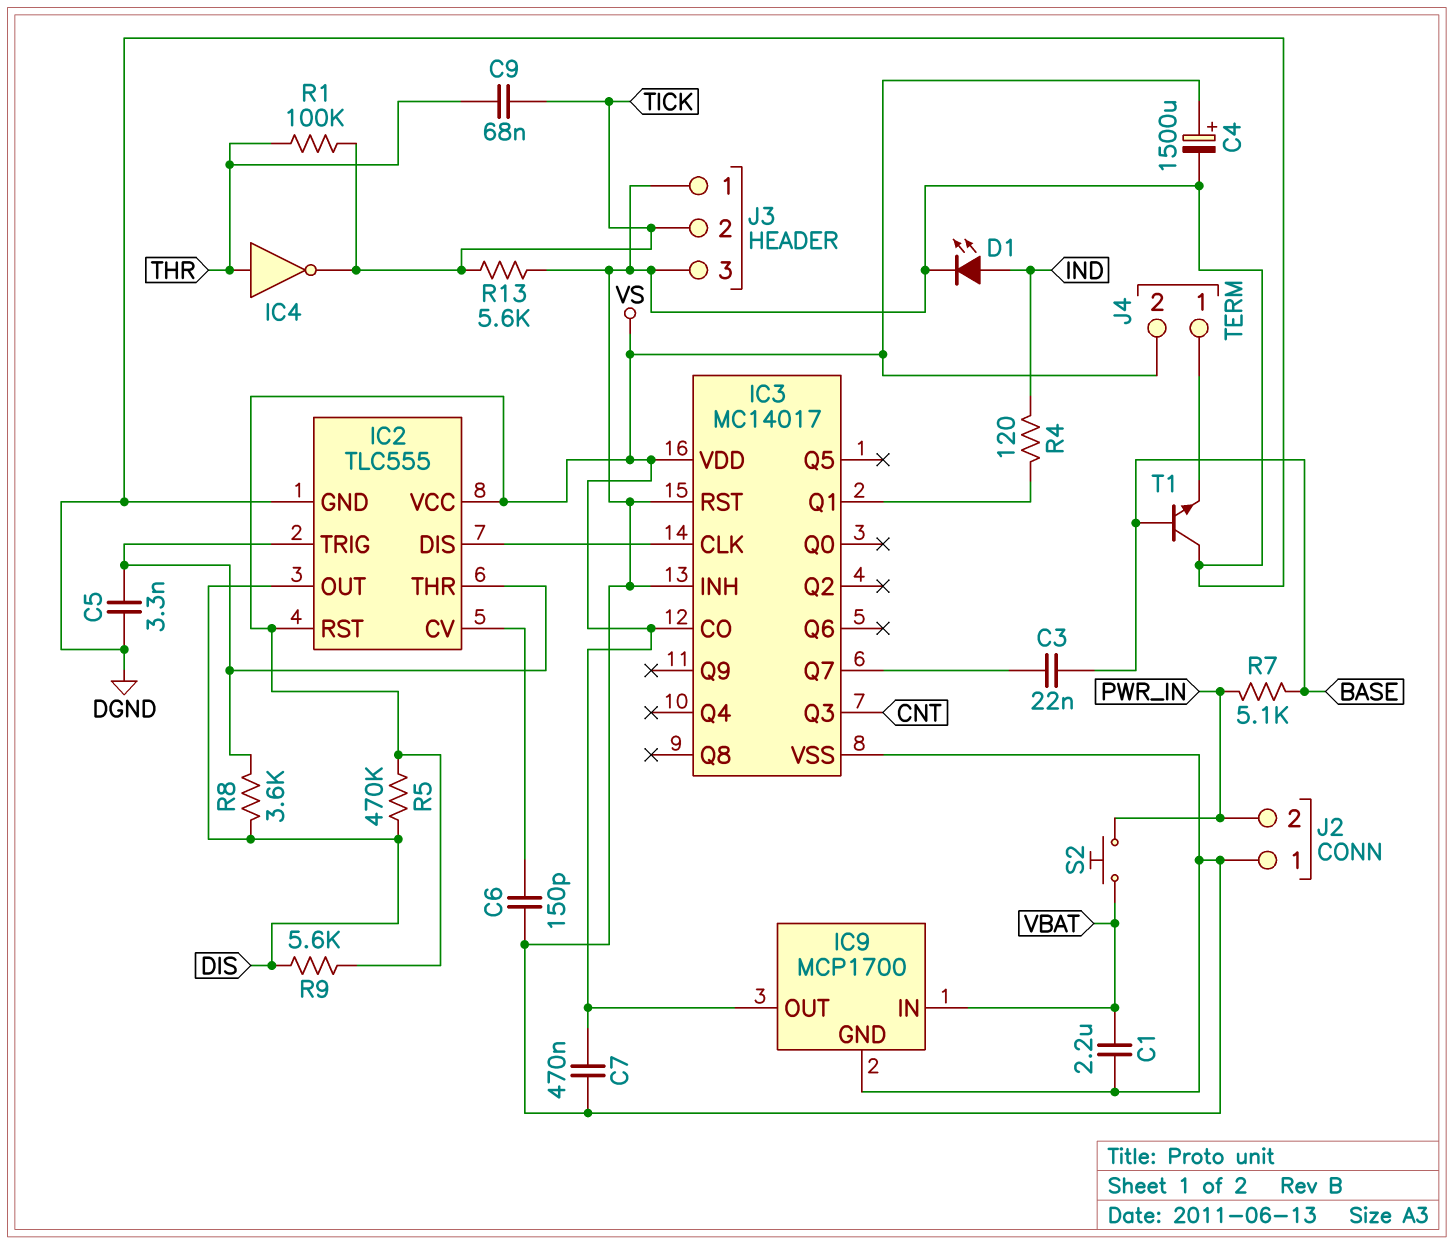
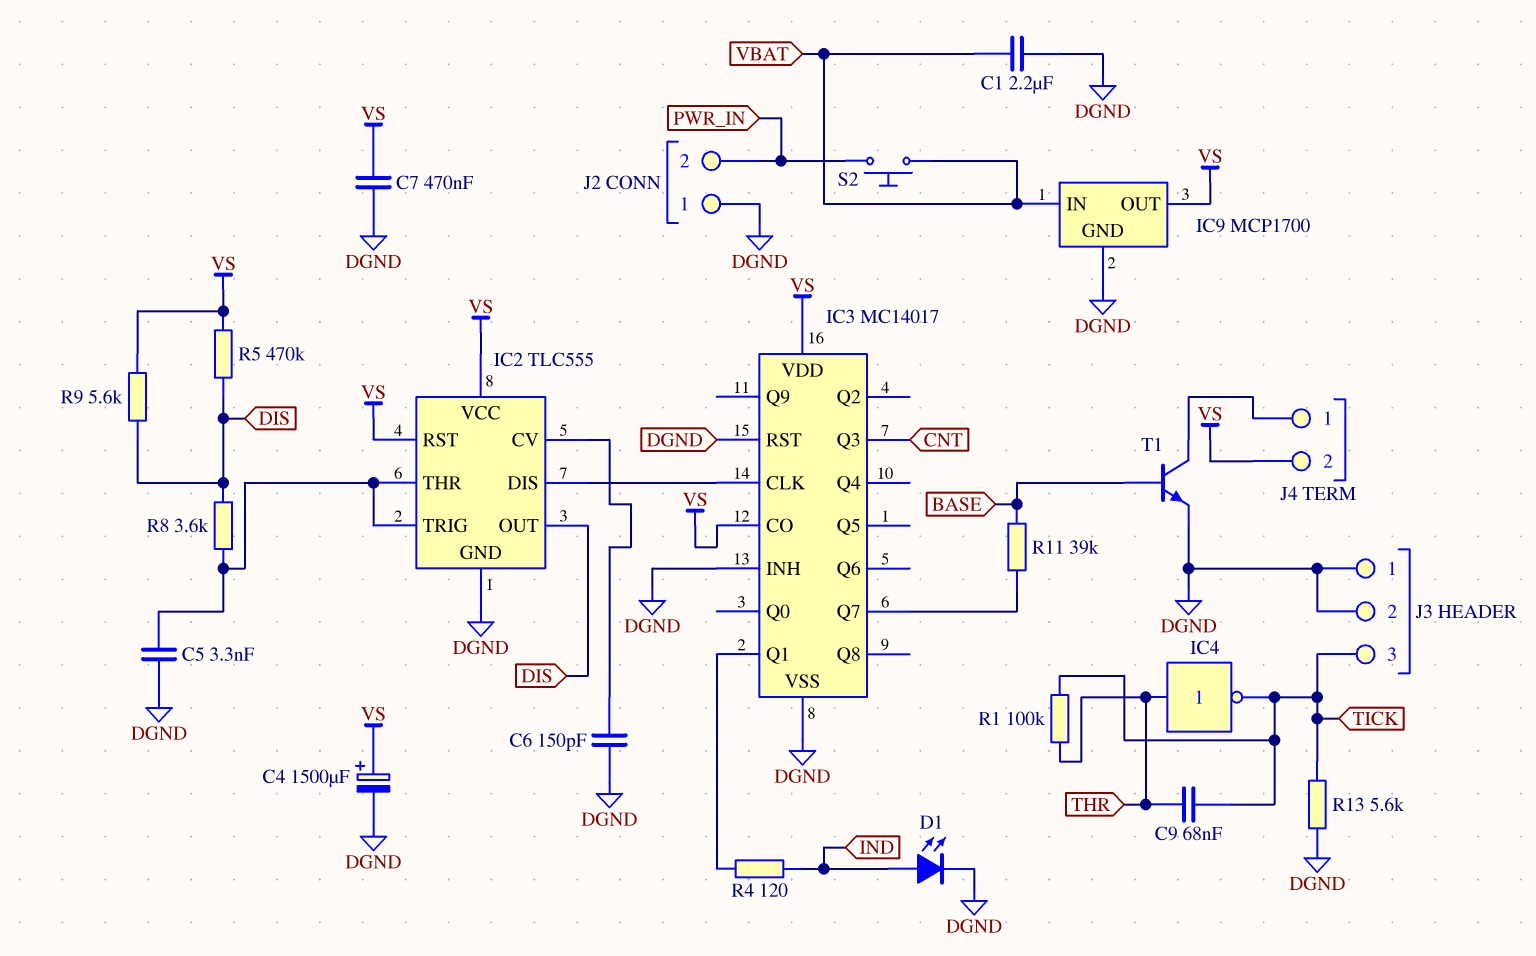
C3: 22nF (BASE, IC3/Q7) -> none
J3 pin 2: TICK -> DGND
J3 pin 3: DGND -> TICK
R7: 5.1k (BASE, PWR_IN) -> none
R11: none -> 39k (BASE, IC3/Q7)
T1: NPN (B BASE, C DGND, E J4/1) -> NPN (B BASE, C J4/1, E DGND)

